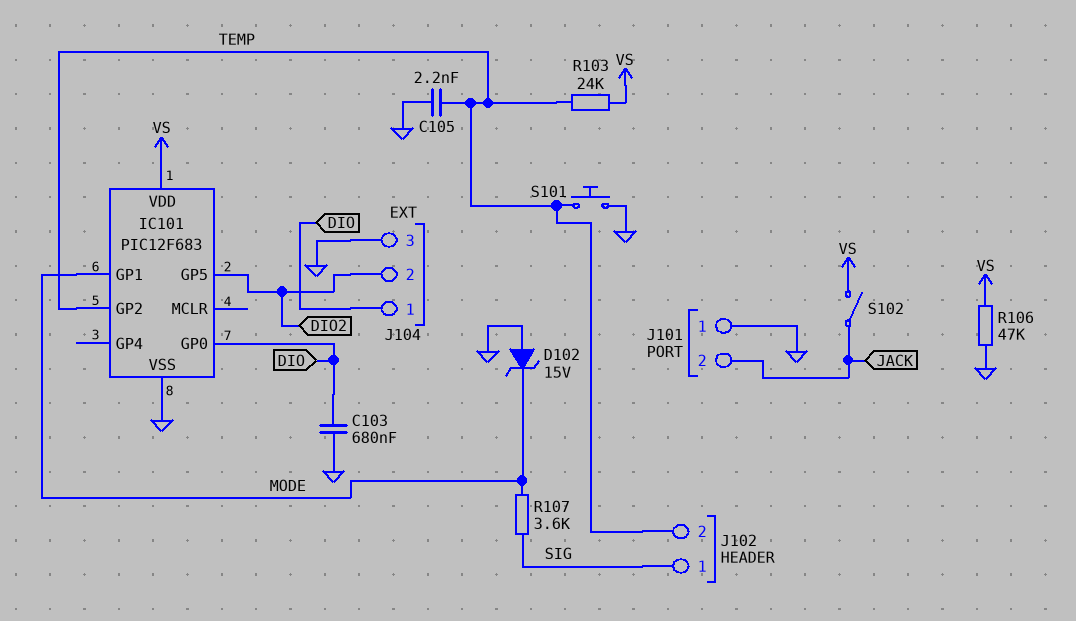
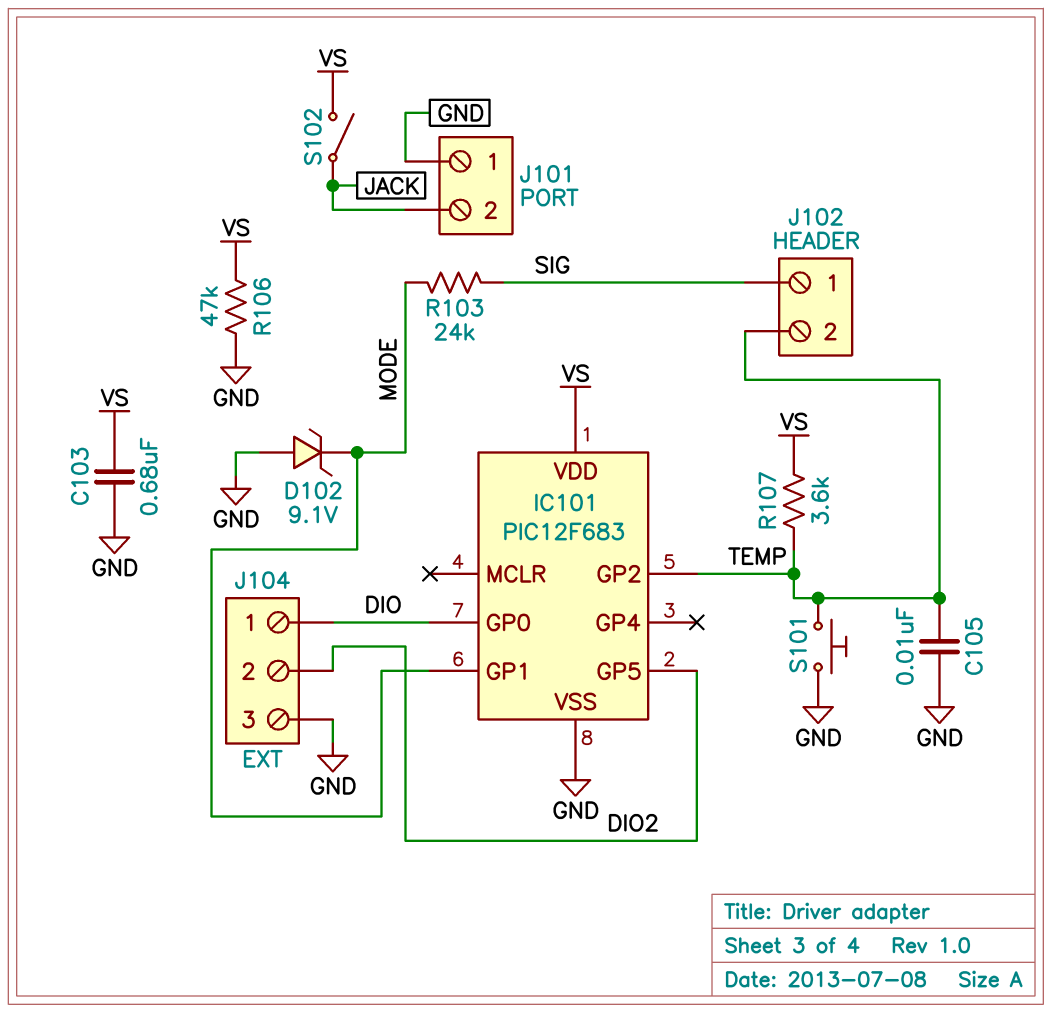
C103: 680nF (DIO, GND) -> 680nF (GND, VS)
C105: 2.2nF (GND, TEMP) -> 10nF (GND, TEMP)
D102: zener 15V (A GND, K MODE) -> zener 9.1V (A GND, K MODE)
R103: 24k (TEMP, VS) -> 24k (MODE, SIG)
R107: 3.6k (MODE, SIG) -> 3.6k (TEMP, VS)

